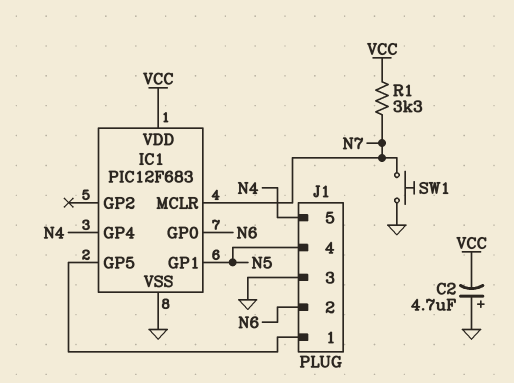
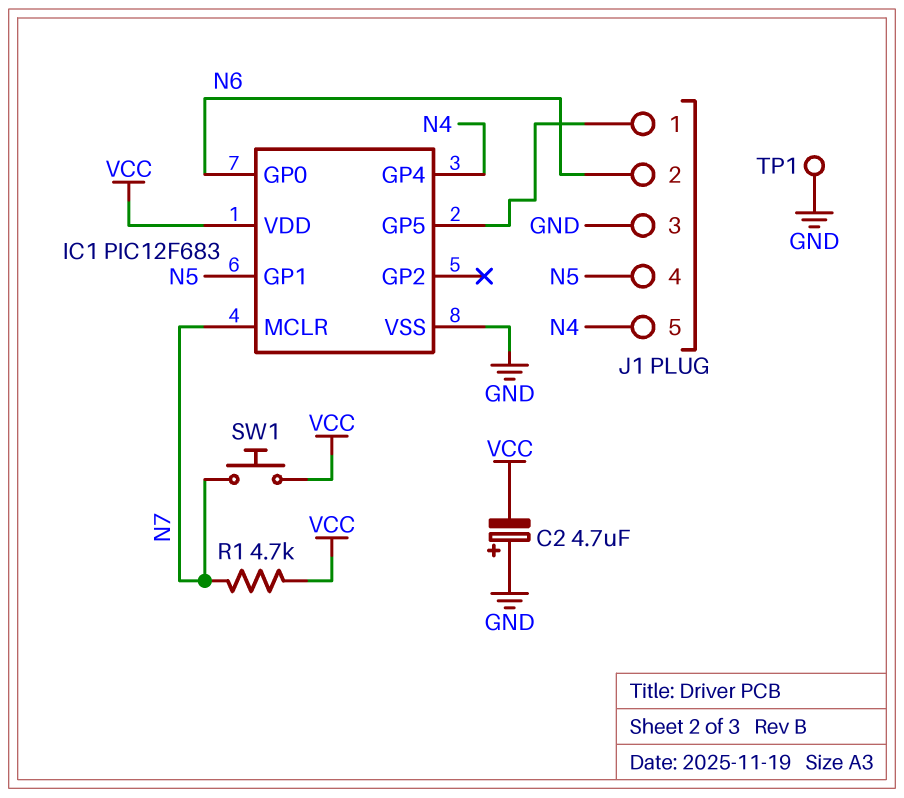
R1: 3.3k (N7, VCC) -> 4.7k (N7, VCC)
SW1: button (GND, N7) -> button (N7, VCC)
TP1: none -> test point (GND)

